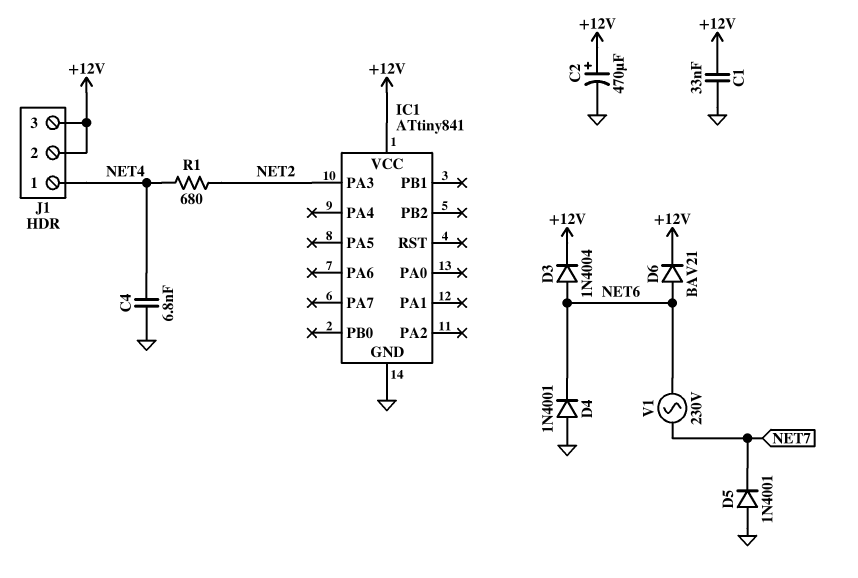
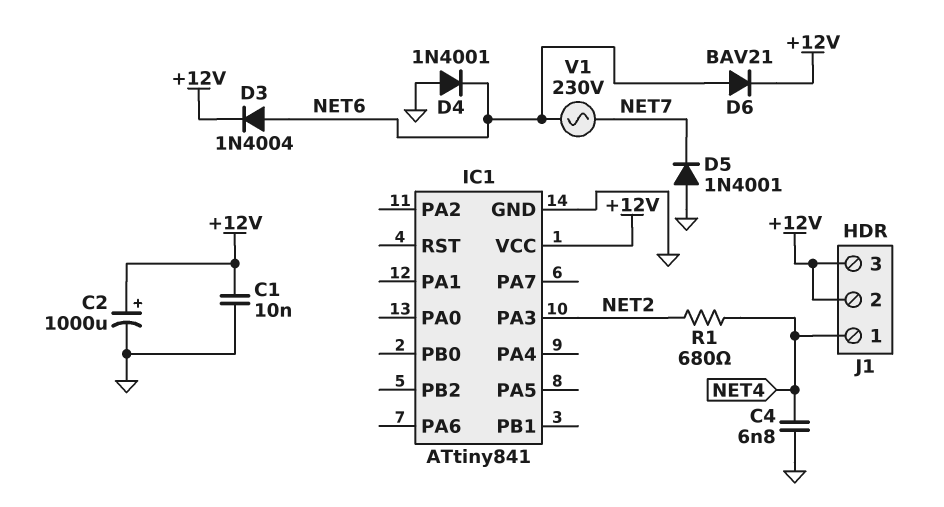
C1: 33nF (+12V, GND) -> 10nF (+12V, GND)
C2: 470uF (plus +12V, minus GND) -> 1000uF (plus +12V, minus GND)

